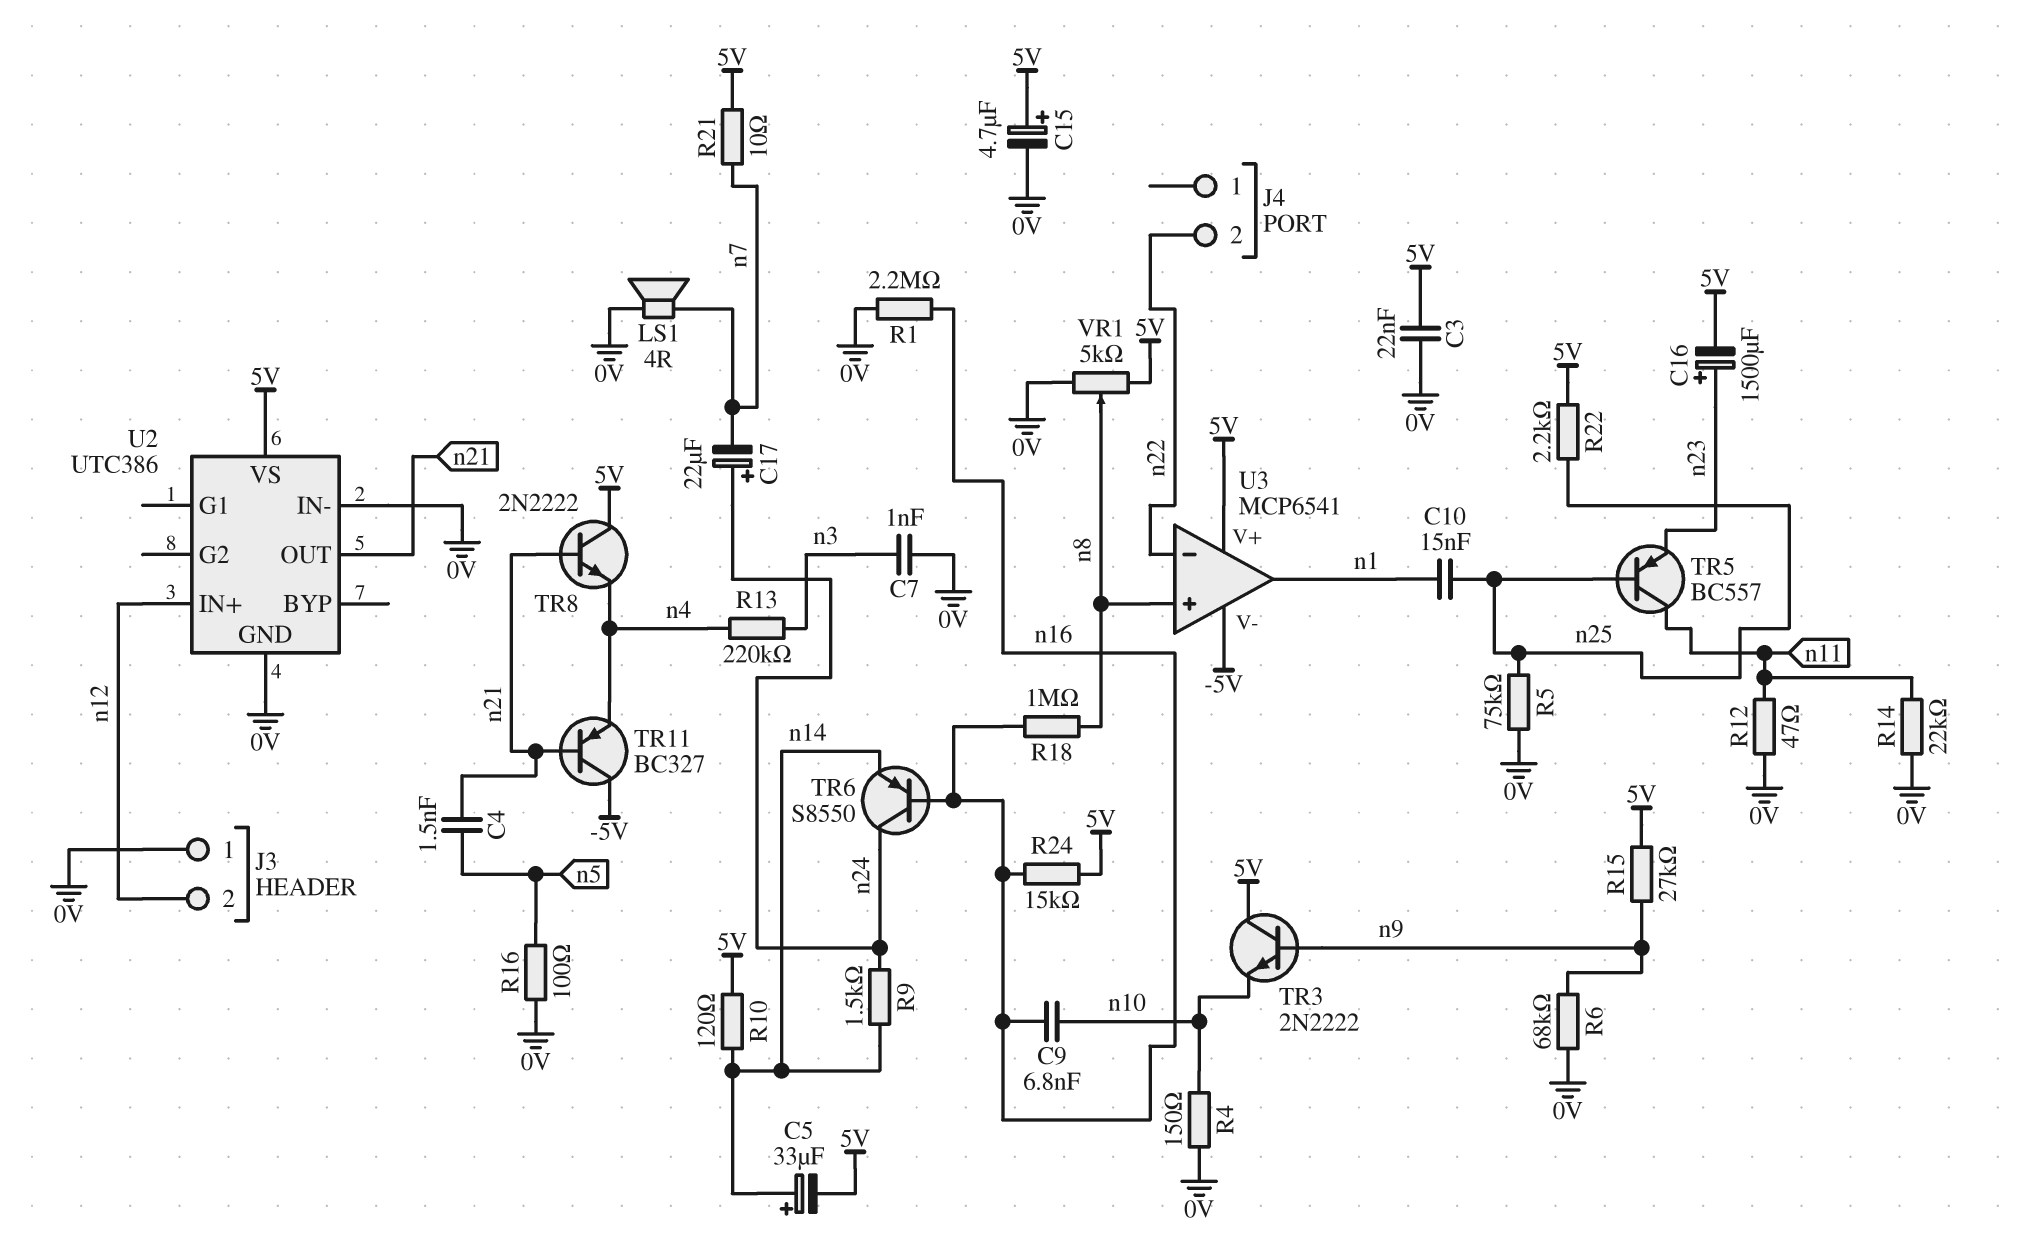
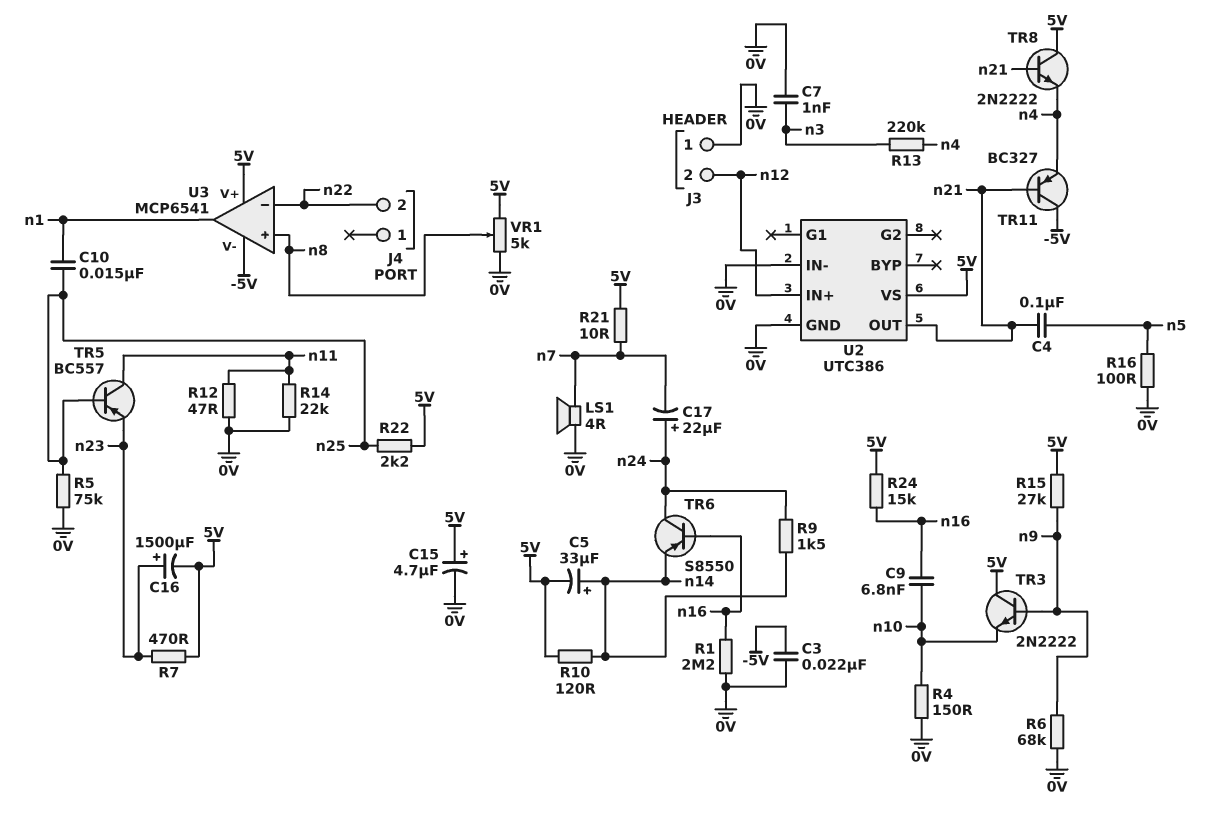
C3: 22nF (0V, 5V) -> 22nF (-5V, 0V)
C4: 1.5nF (n5, n21) -> 100nF (n5, n21)
R7: none -> 470 (5V, n23)
R18: 1M (n8, n16) -> none

